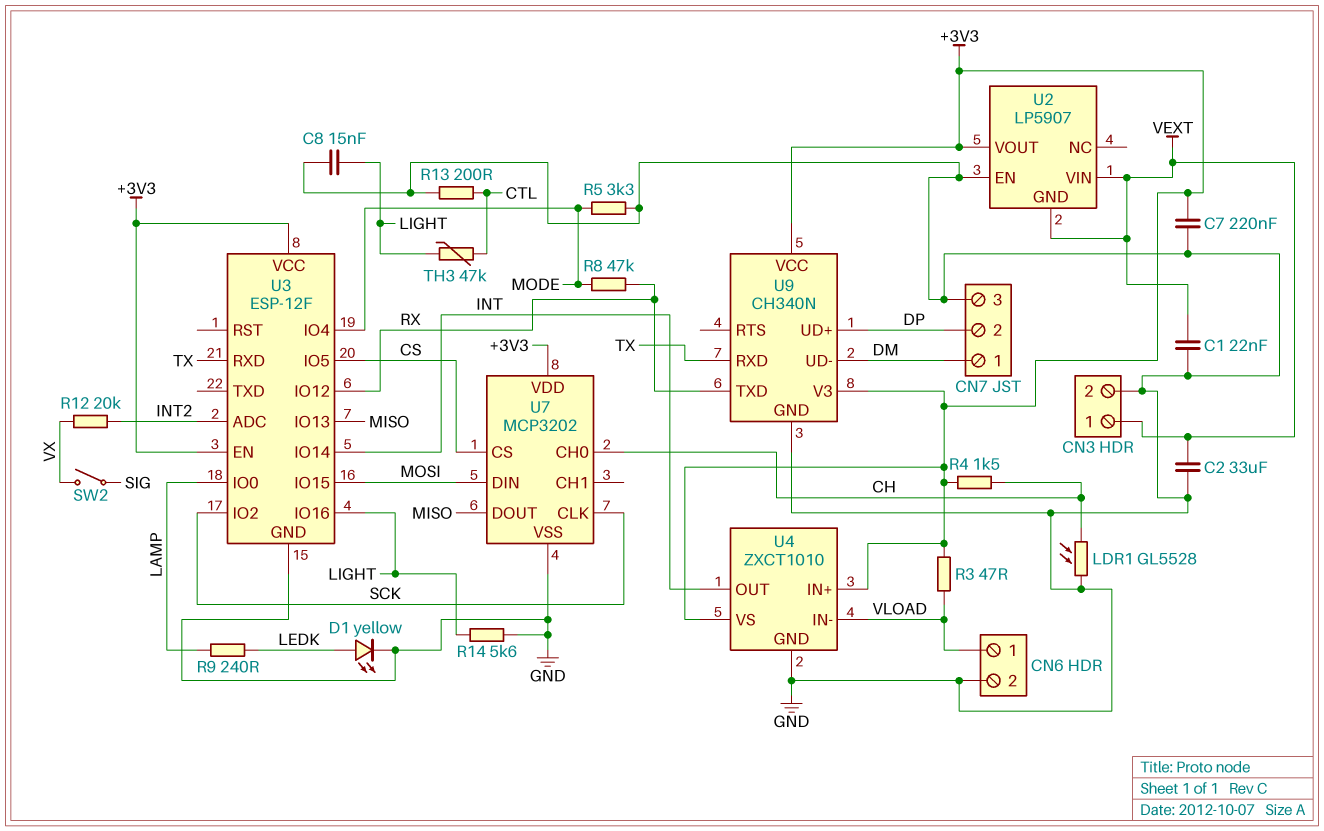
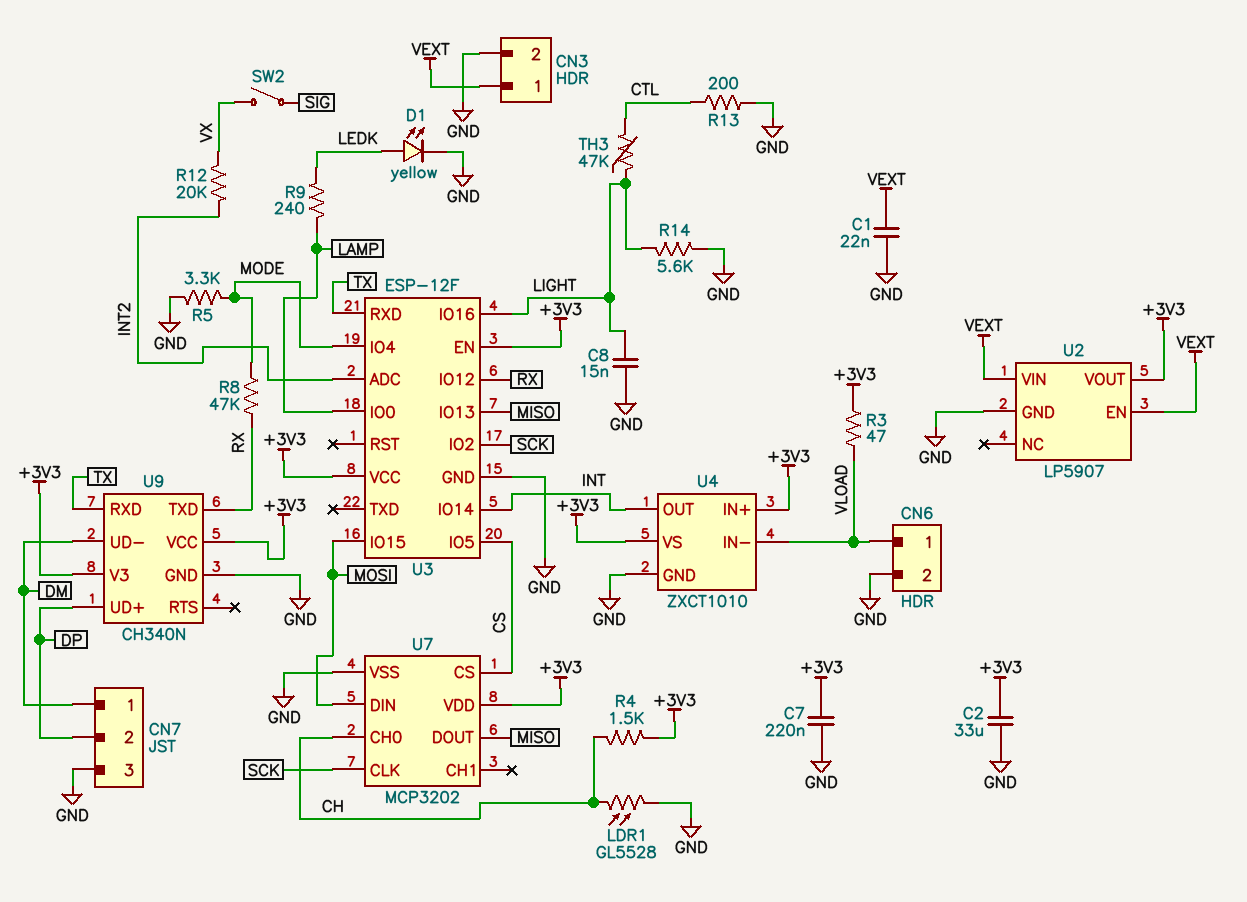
C2: 33uF (GND, VEXT) -> 33uF (+3V3, GND)
U2 pin EN: GND -> VEXT
U2 pin GND: VEXT -> GND

